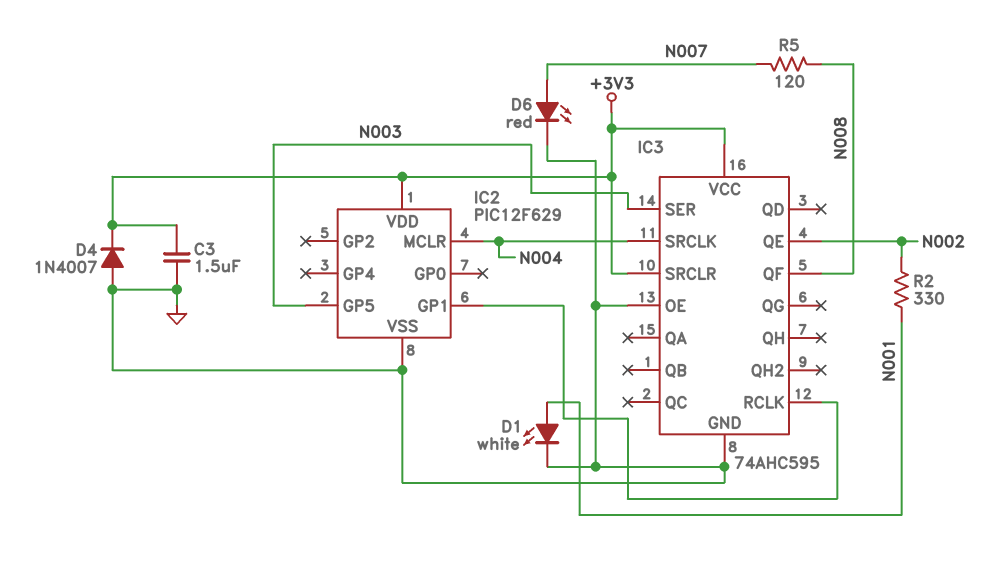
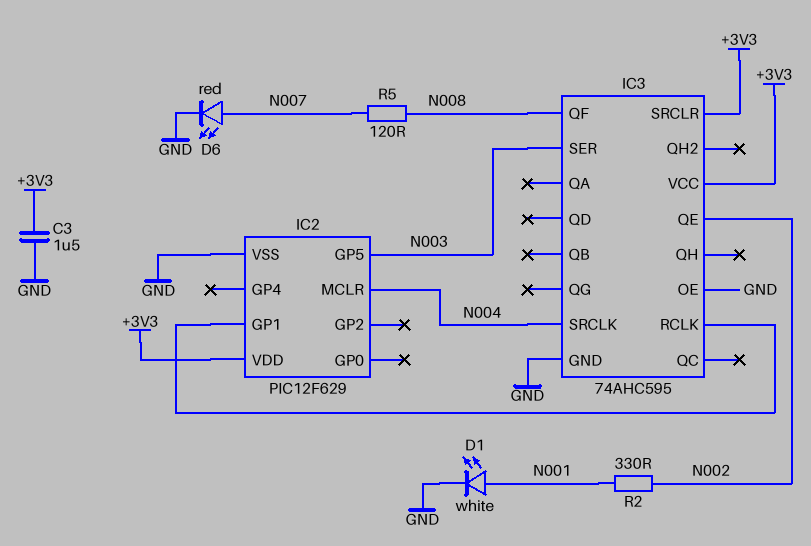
D4: diode 1N4007 (A GND, K +3V3) -> none

